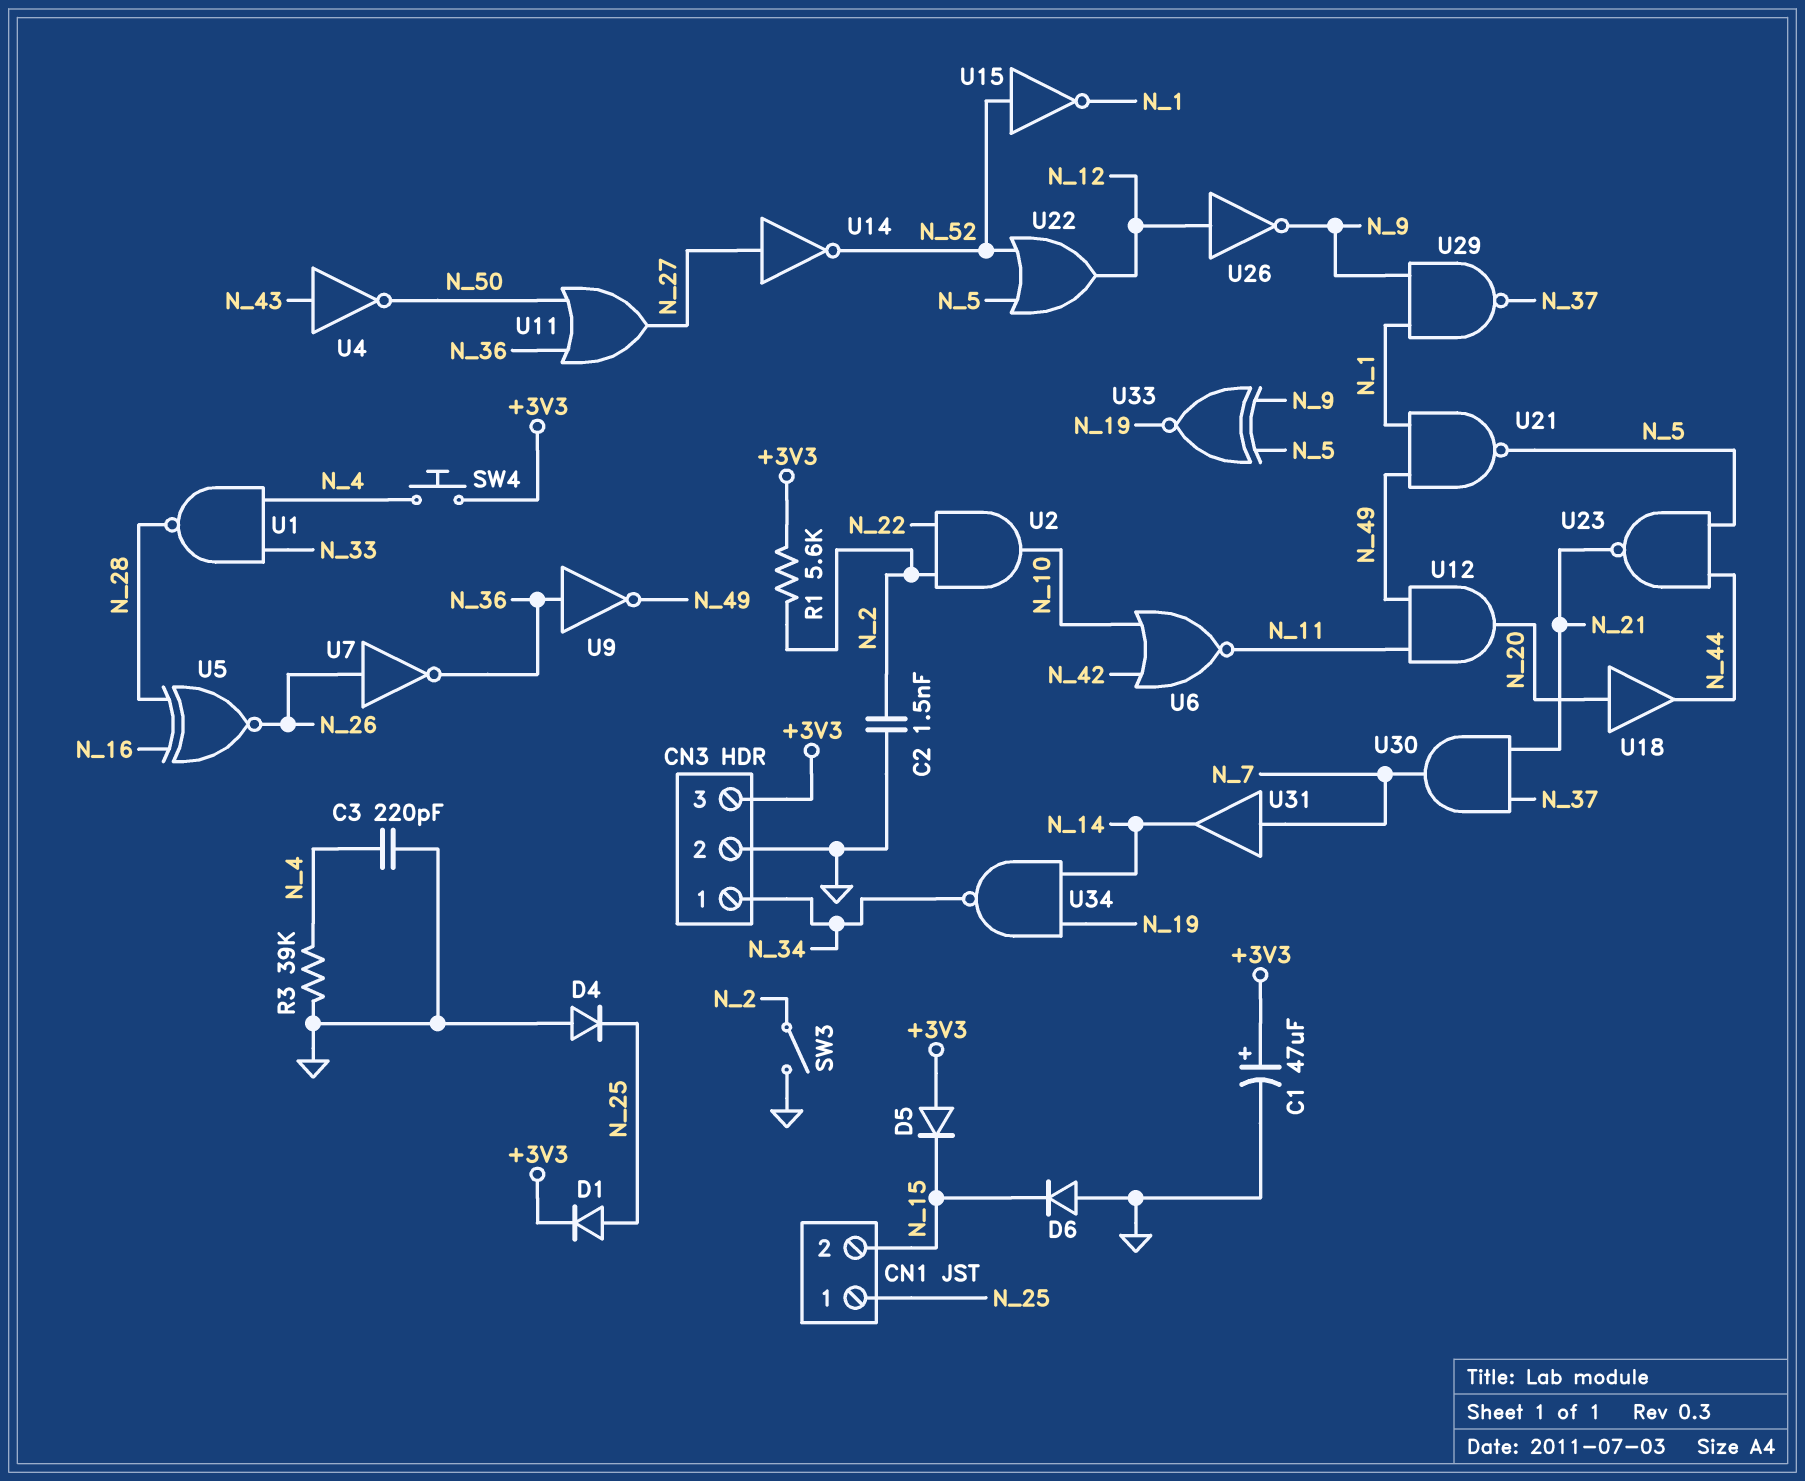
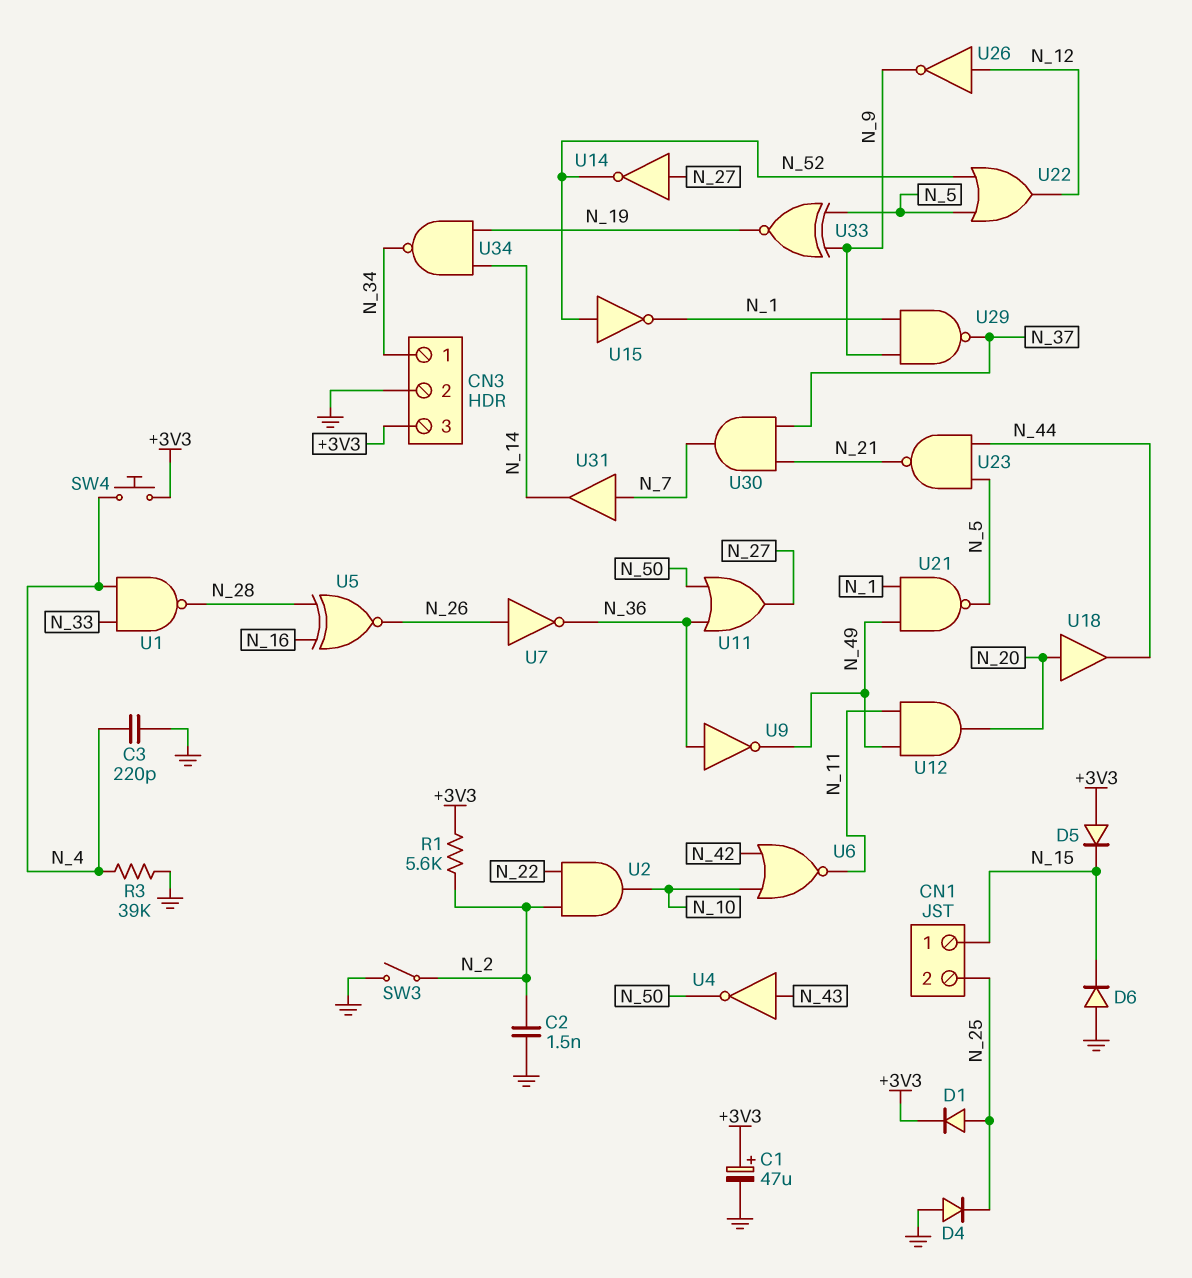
CN1 pin 1: N_25 -> N_15
CN1 pin 2: N_15 -> N_25

